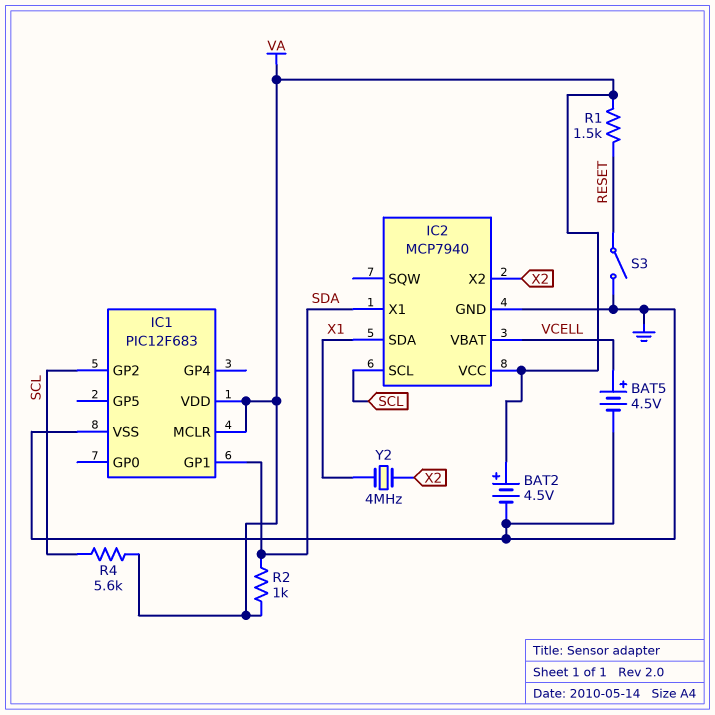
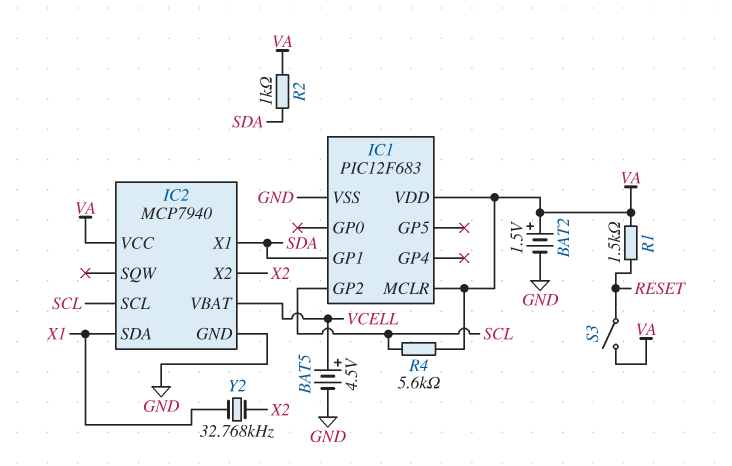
BAT2: 4.5V (plus VA, minus GND) -> 1.5V (plus VA, minus GND)
S3: switch (GND, RESET) -> switch (RESET, VA)
Y2: 4MHz (X1, X2) -> 32.768kHz (X1, X2)

